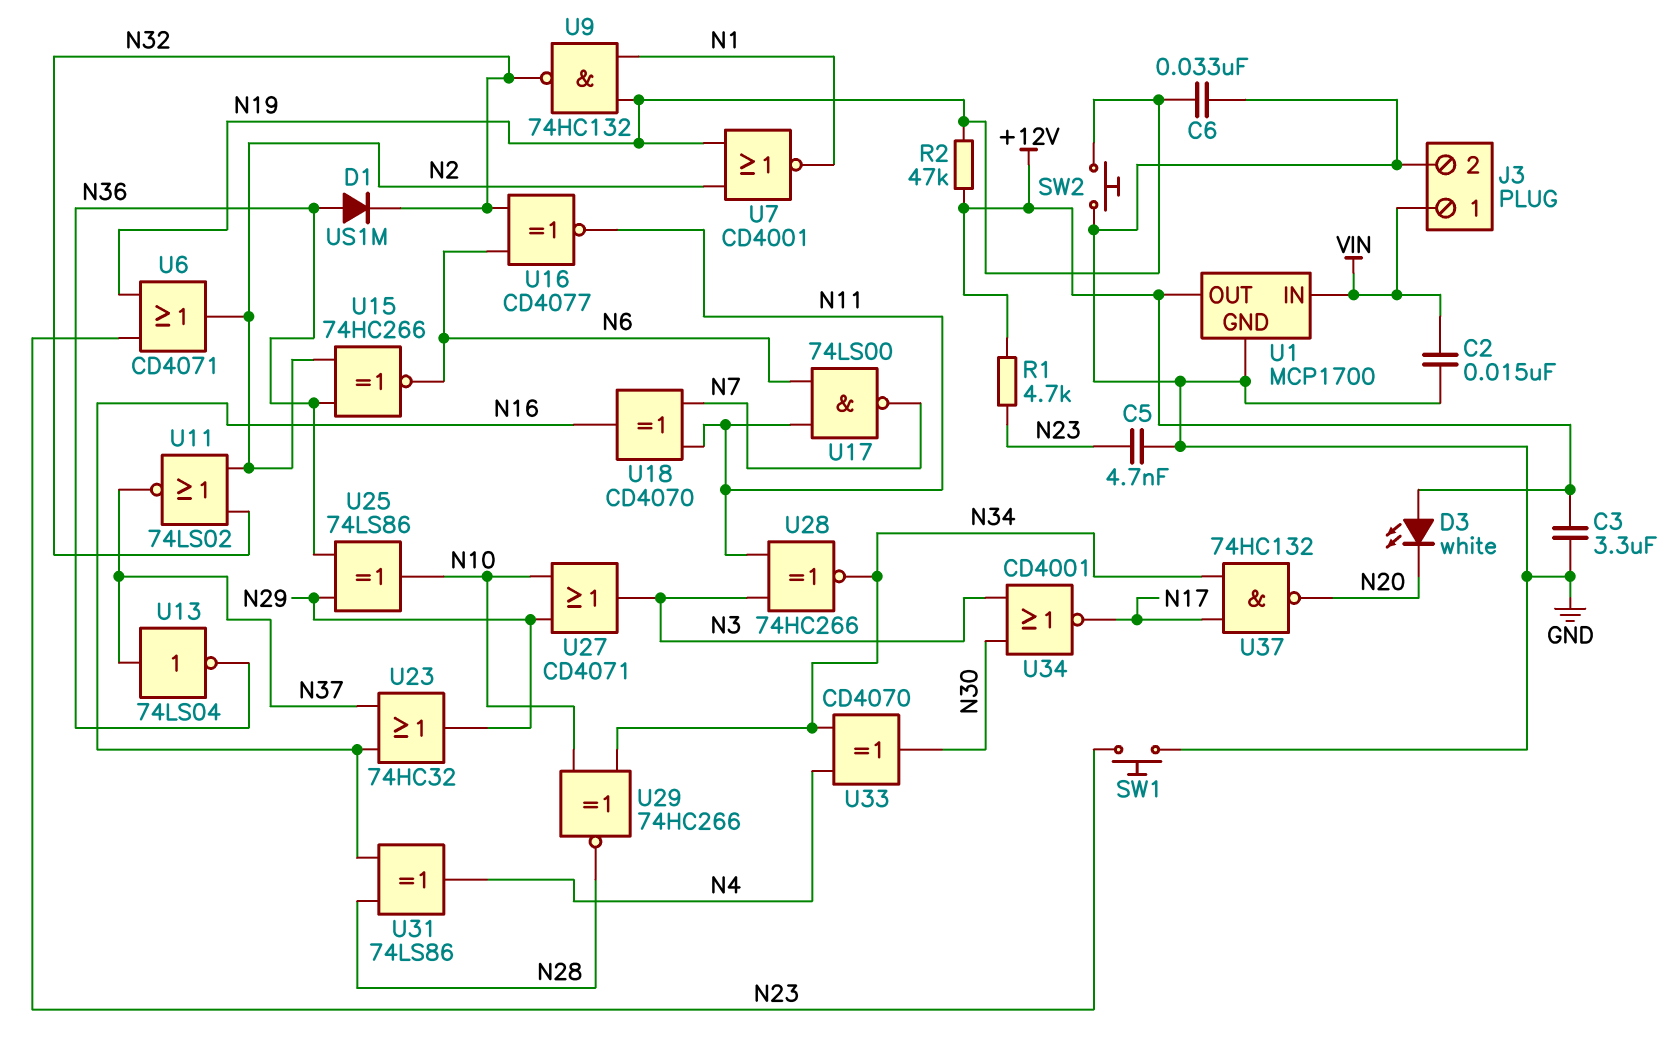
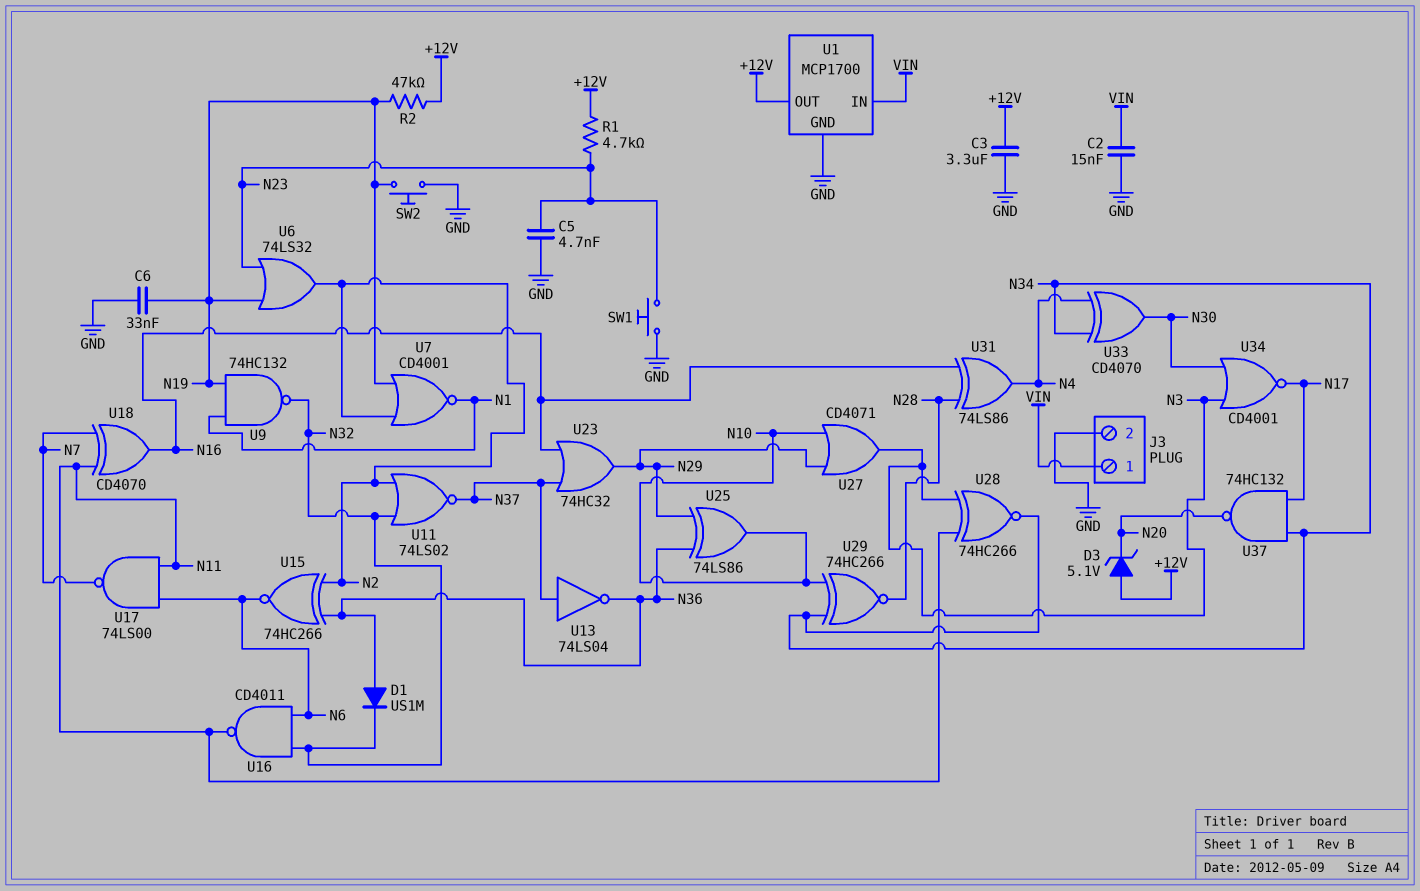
D3: LED white (A +12V, K N20) -> zener 5.1V (A +12V, K N20)
U6: OR CD4071 (in N19, in N23, out N2) -> OR 74LS32 (in N19, in N23, out N2)
U16: XNOR CD4077 (in N6, in N32, out N11) -> NAND CD4011 (in N6, in N32, out N11)

